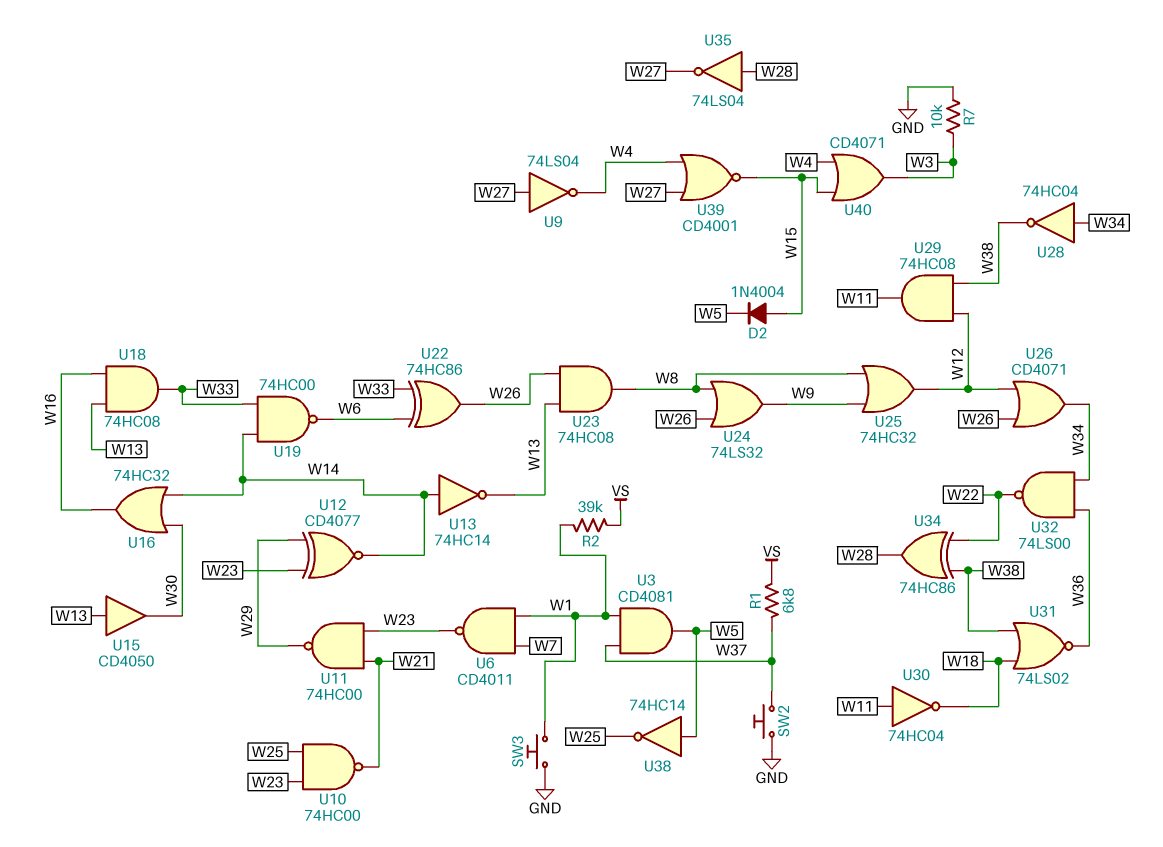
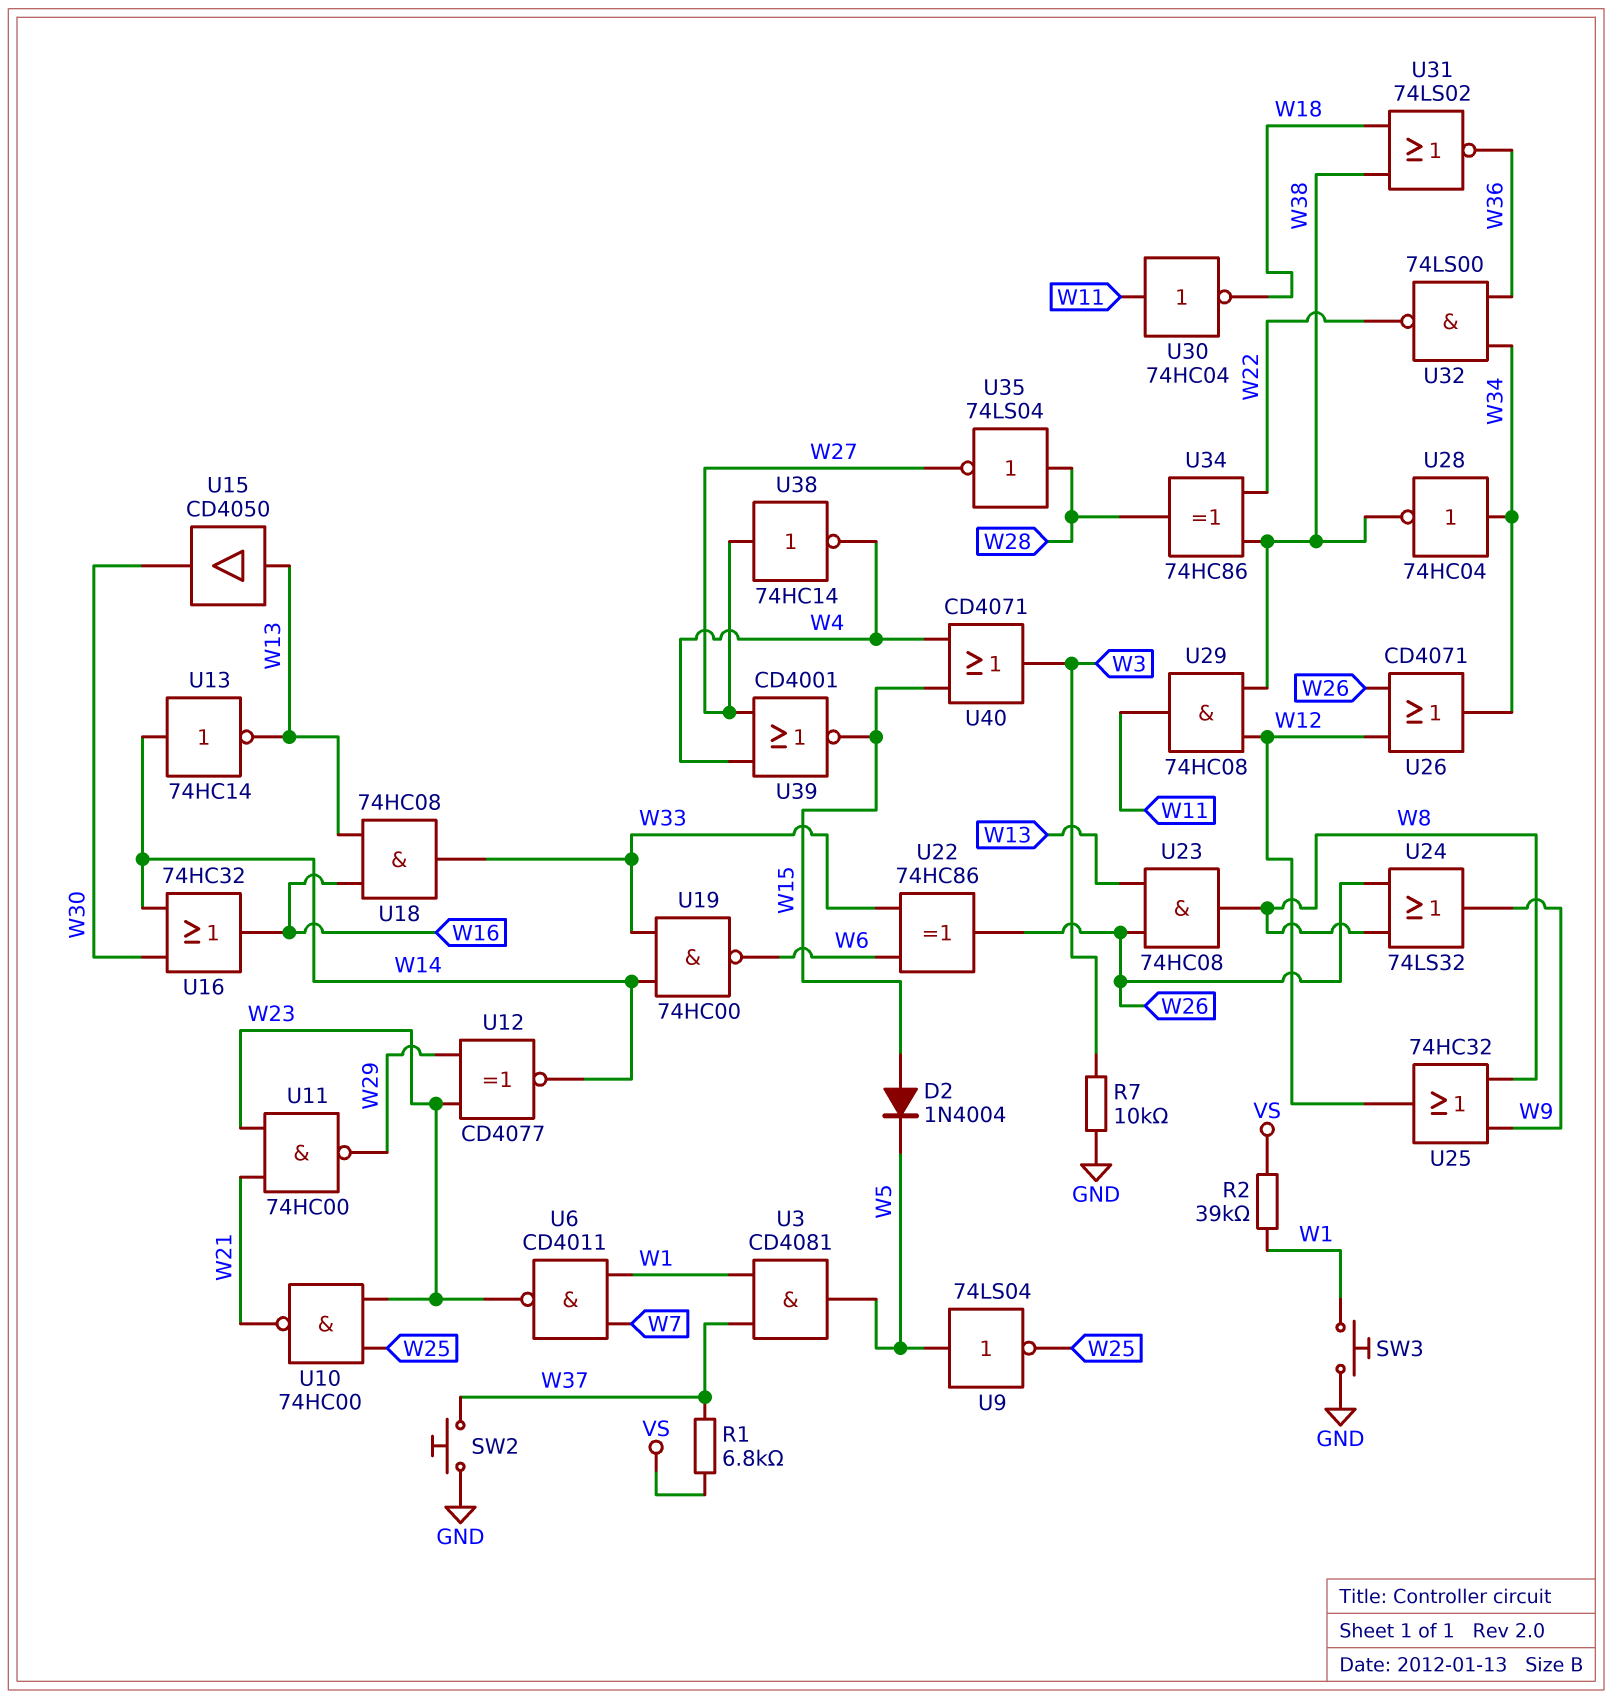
U9: NOT 74LS04 (in W27, out W4) -> NOT 74LS04 (in W5, out W25)
U38: NOT 74HC14 (in W5, out W25) -> NOT 74HC14 (in W27, out W4)

